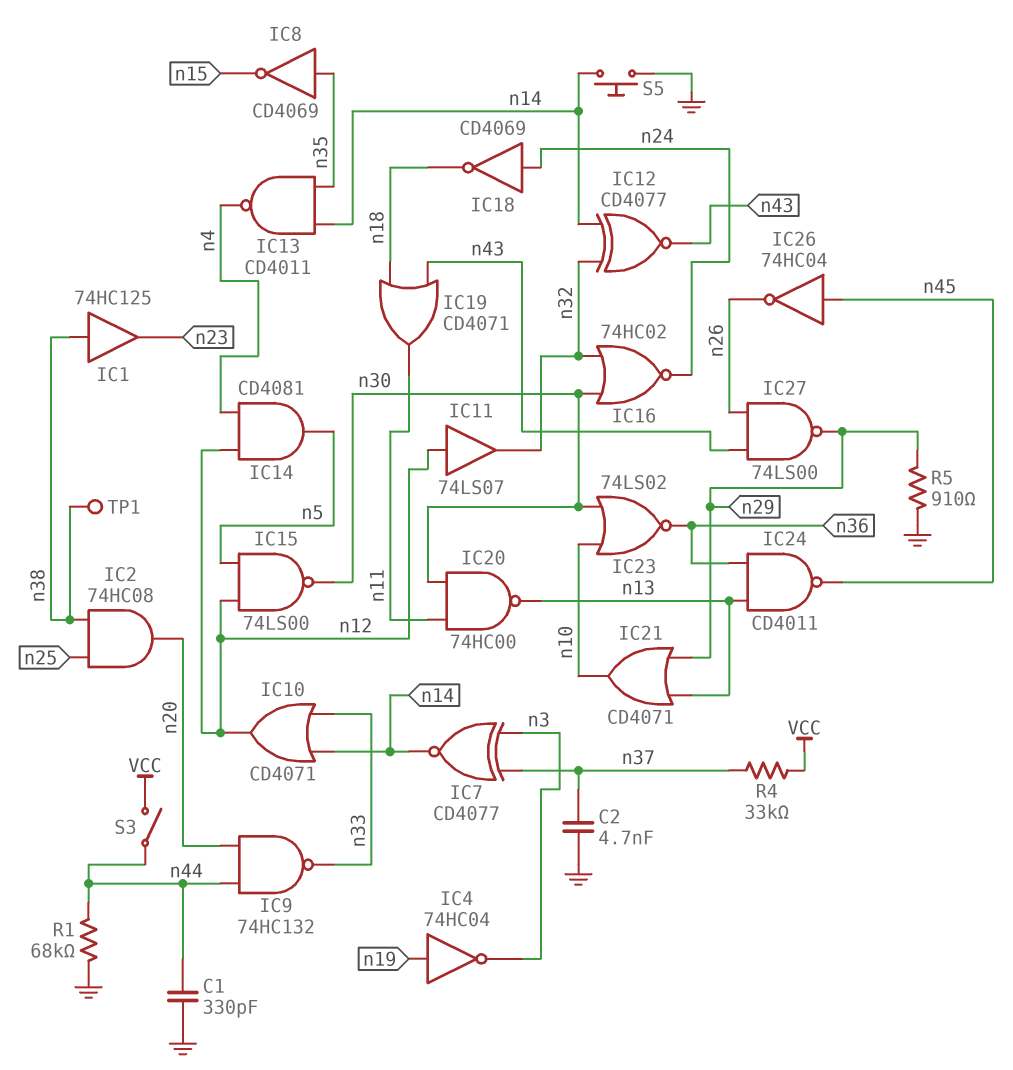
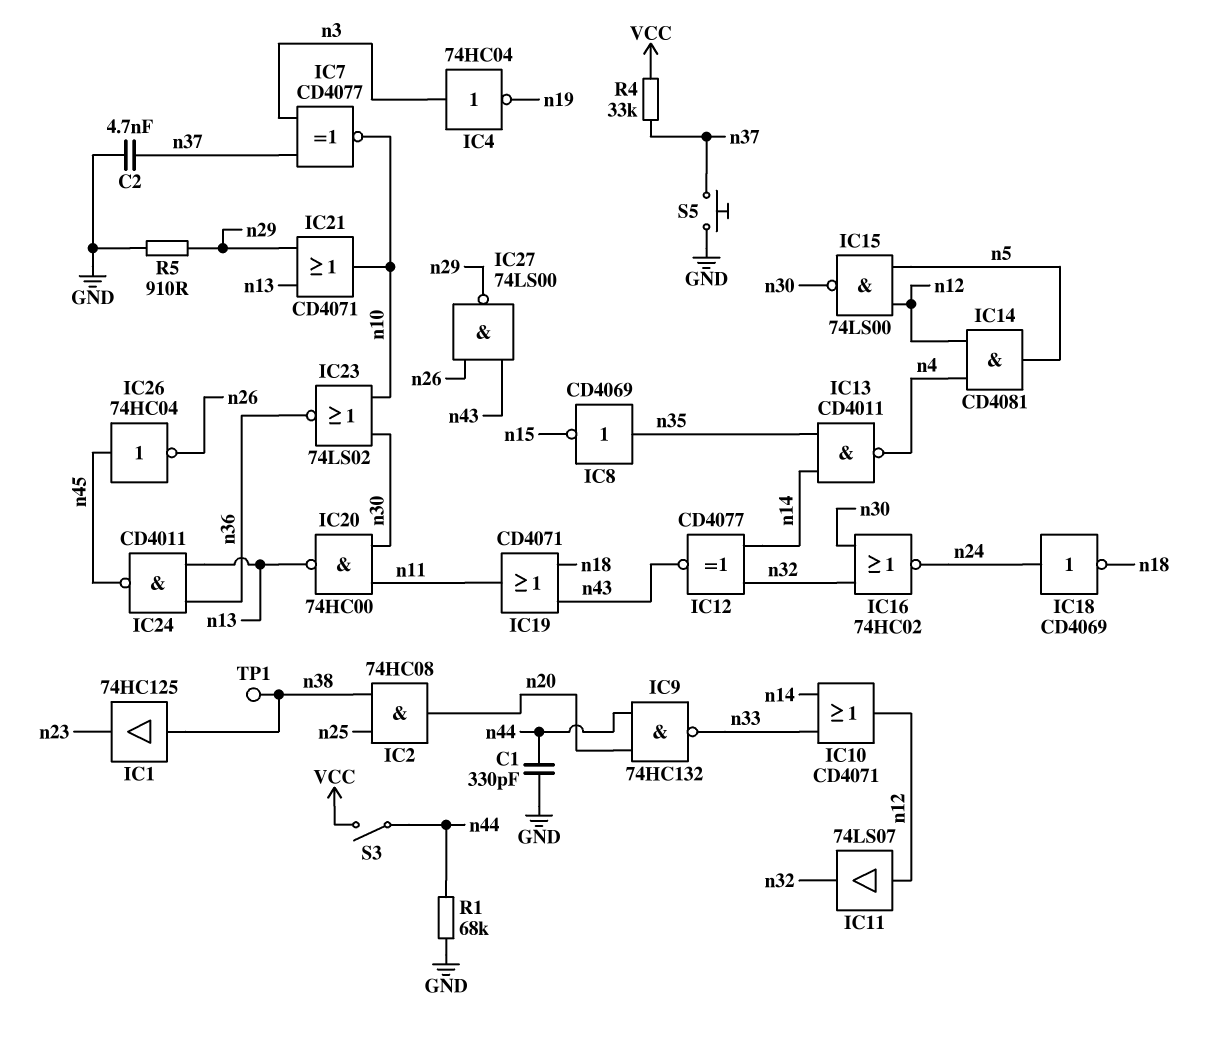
IC4: NOT 74HC04 (in n19, out n3) -> NOT 74HC04 (in n3, out n19)
IC7: XNOR CD4077 (in n3, in n37, out n14) -> XNOR CD4077 (in n3, in n37, out n10)
S5: button (GND, n14) -> button (GND, n37)

